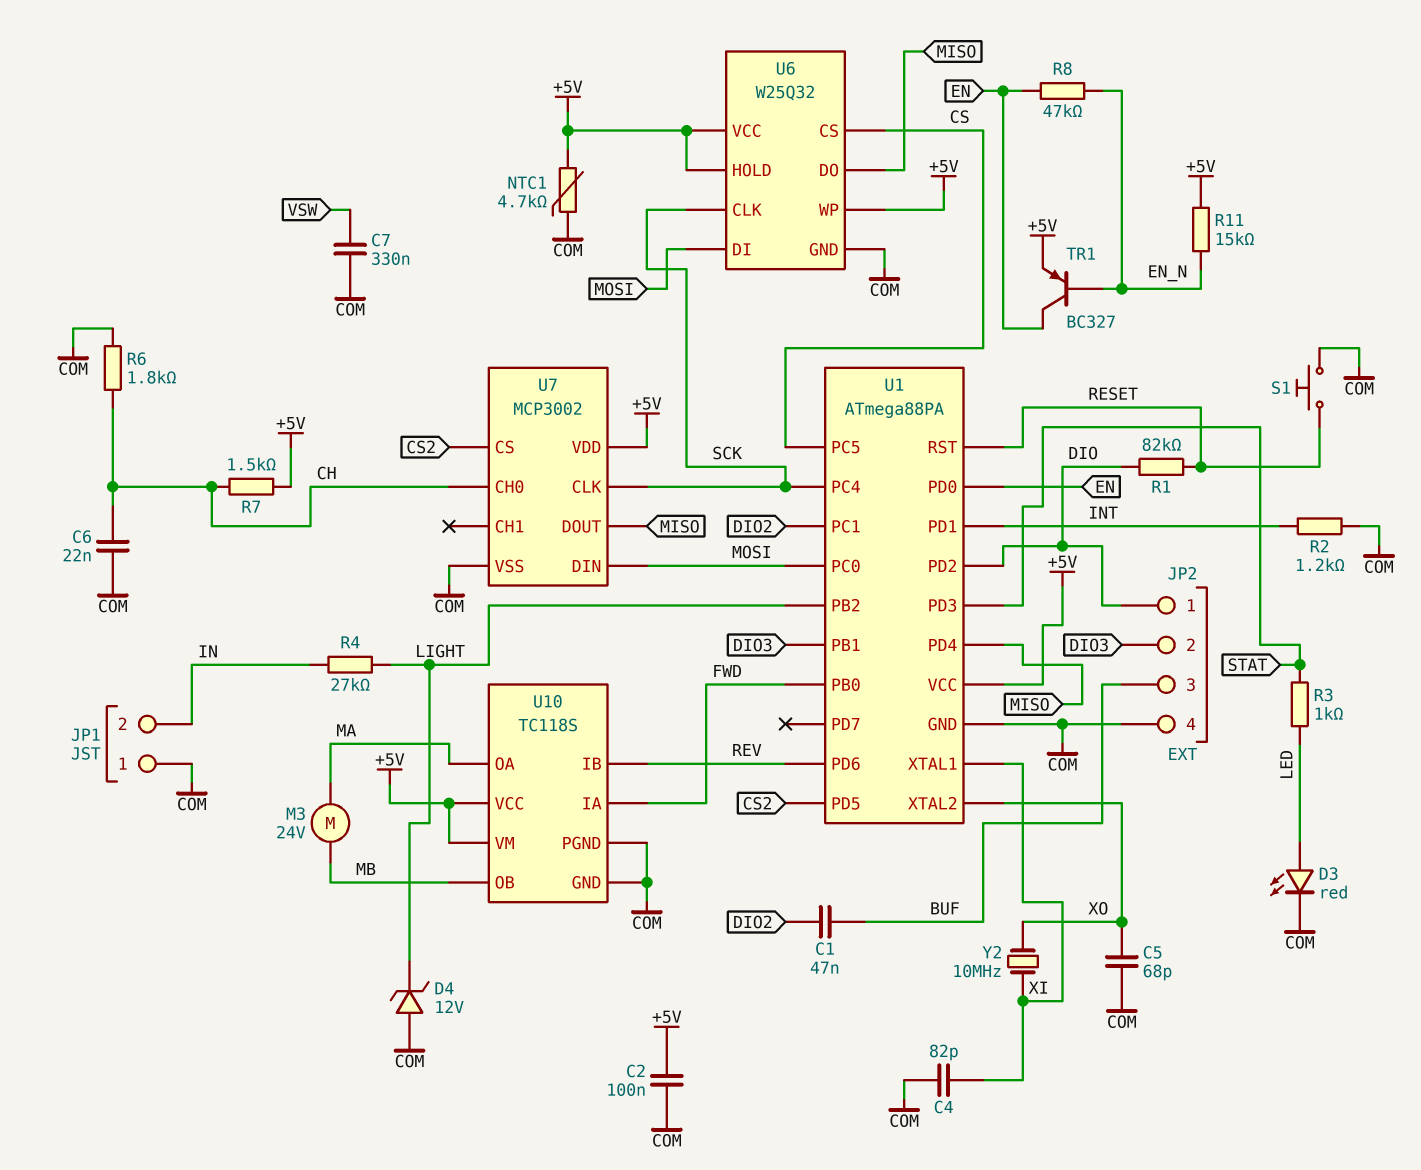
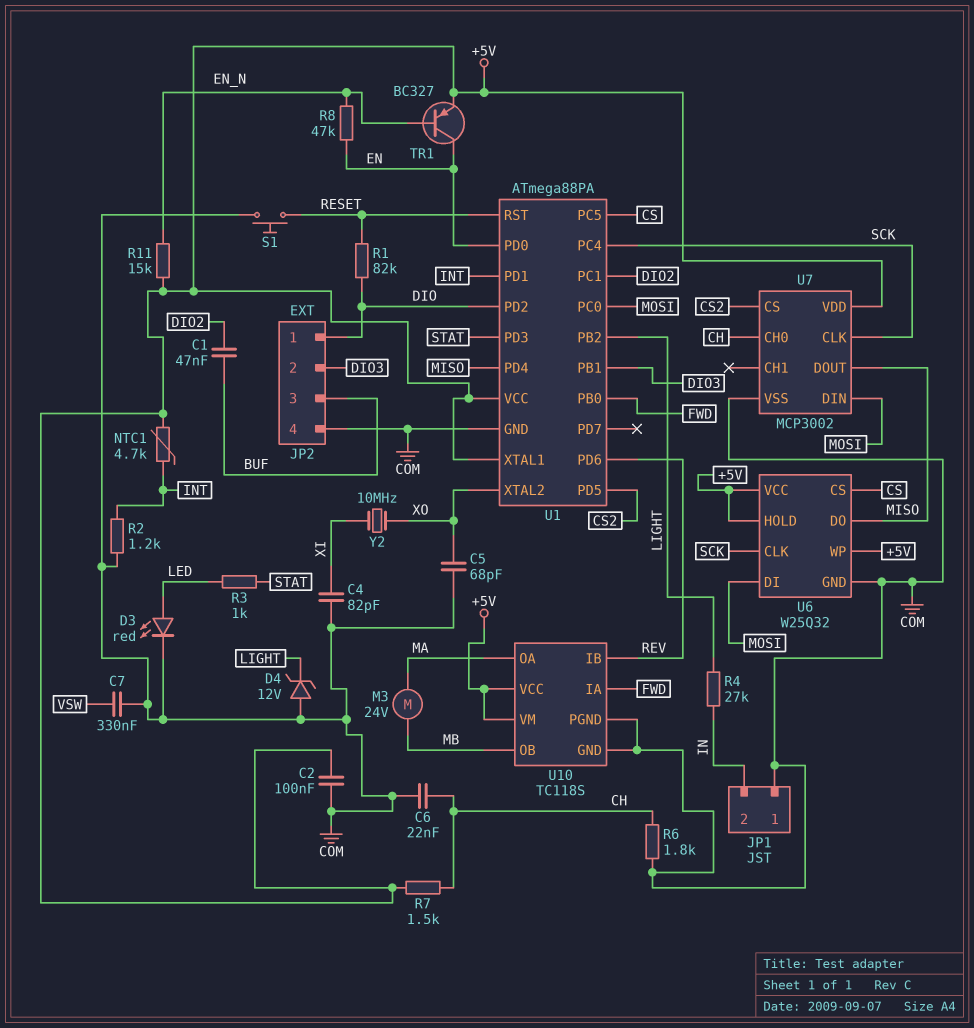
NTC1: 4.7k (+5V, COM) -> 4.7k (+5V, INT)
U1 pin XTAL1: XI -> +5V

